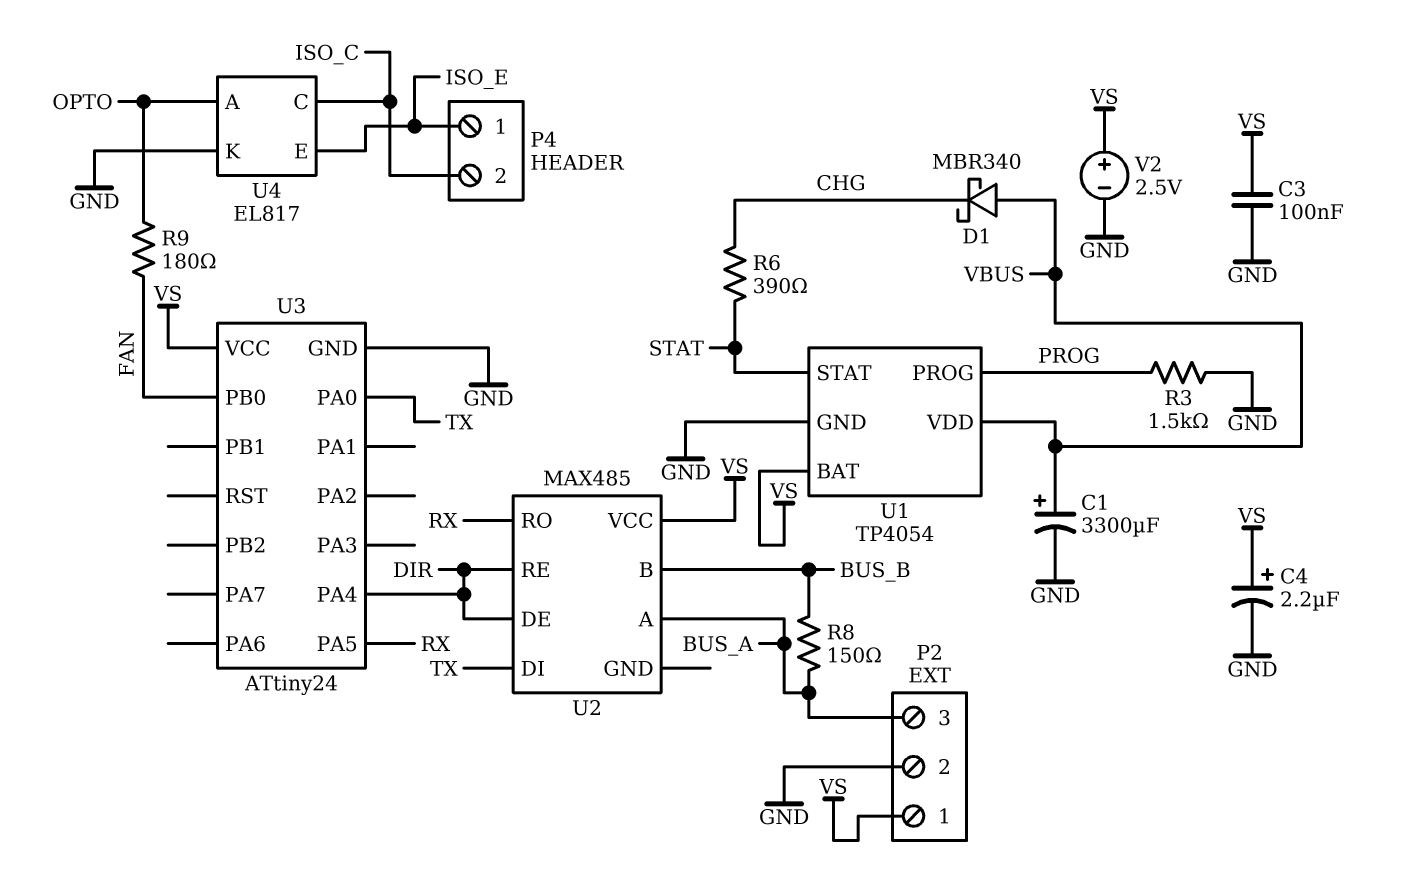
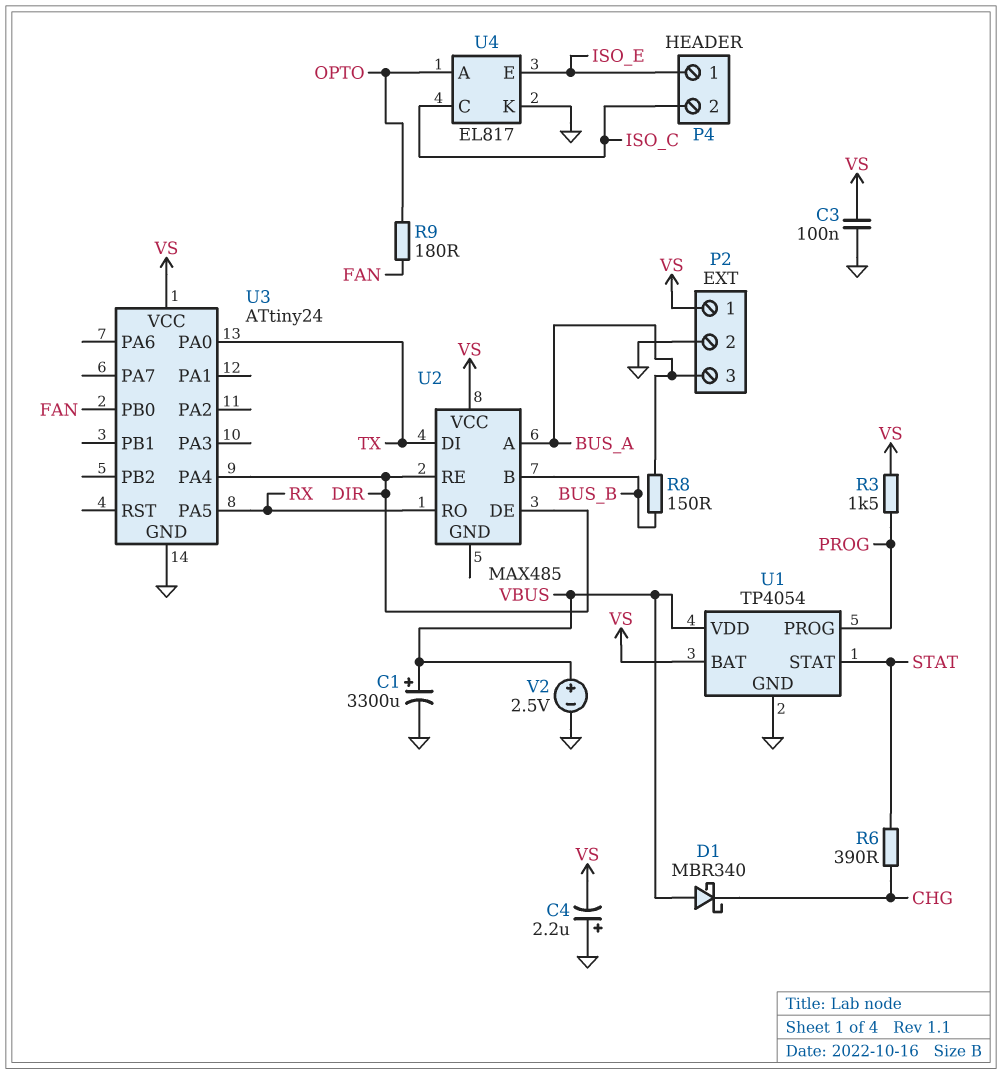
C4: 2.2uF (plus VS, minus GND) -> 2.2uF (plus GND, minus VS)
R3: 1.5k (GND, PROG) -> 1.5k (PROG, VS)
V2: 2.5V (plus VS, minus GND) -> 2.5V (plus VBUS, minus GND)

